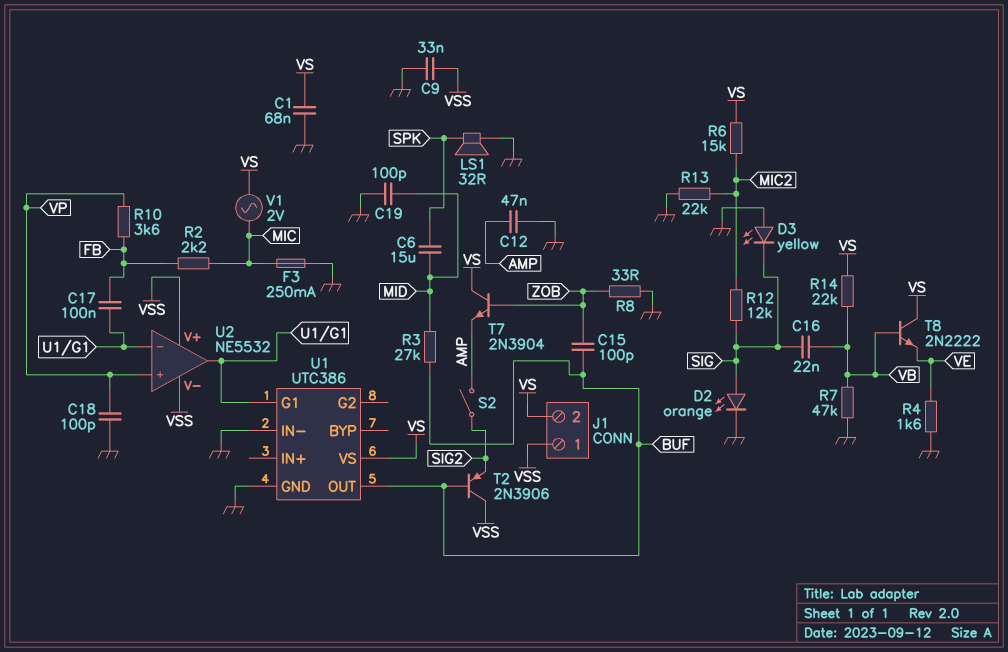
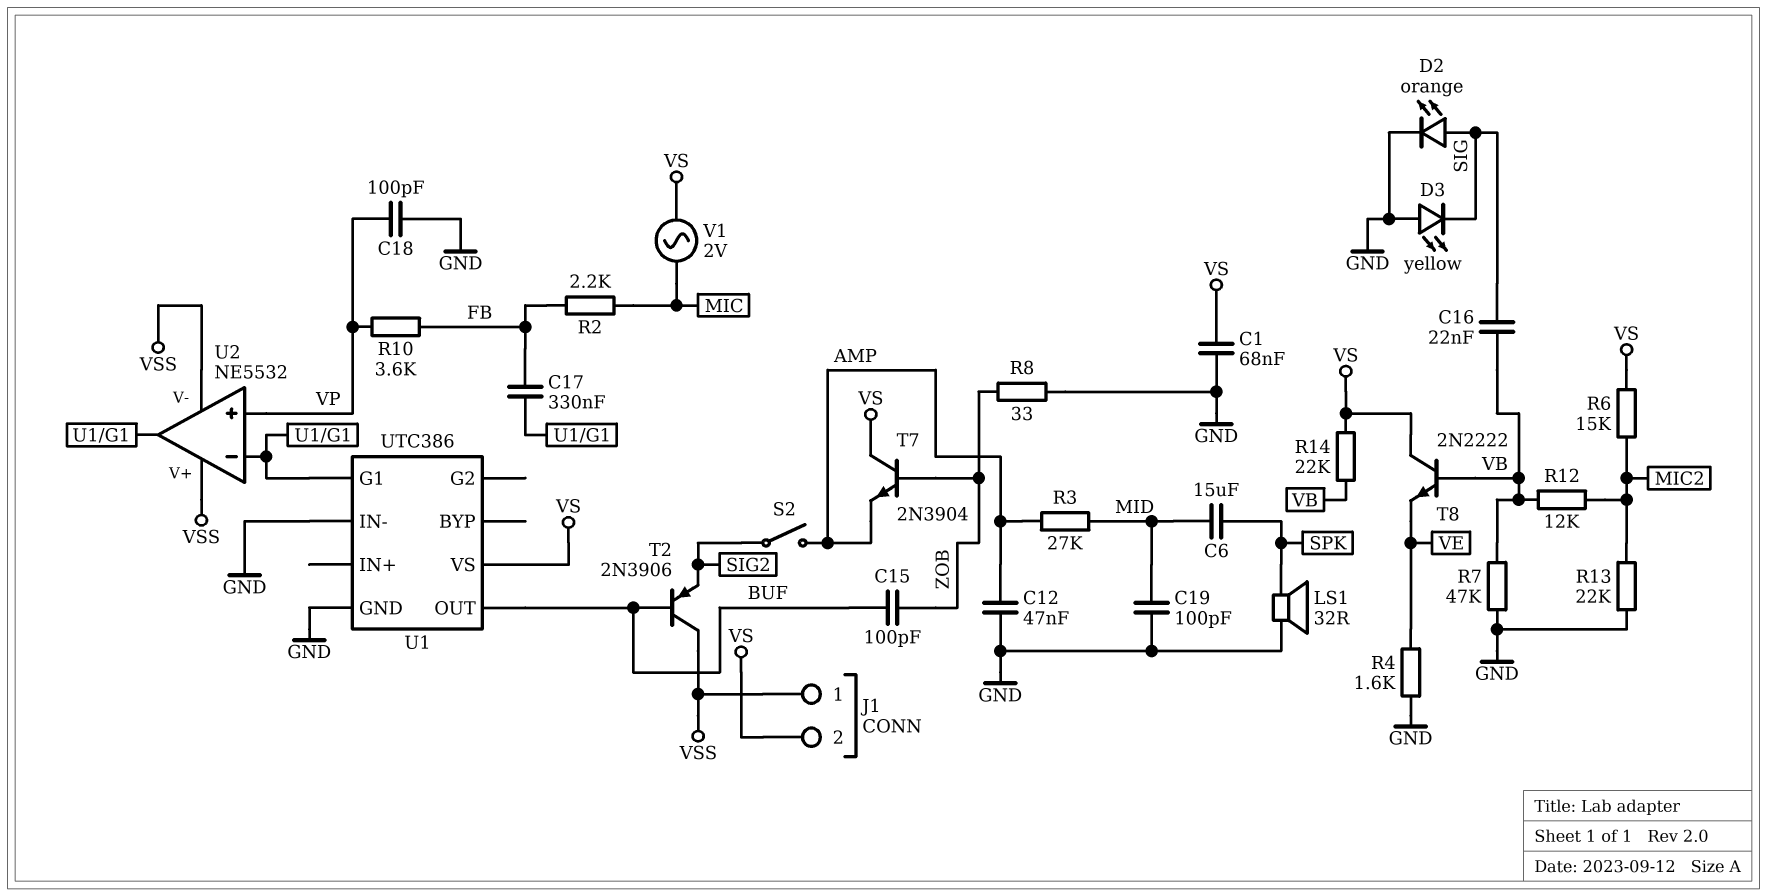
C9: 33nF (GND, VSS) -> none
C17: 100nF (FB, U1/G1) -> 330nF (FB, U1/G1)
F3: 250mA (GND, MIC) -> none
R3: 27k (BUF, MID) -> 27k (AMP, MID)
R12: 12k (MIC2, SIG) -> 12k (MIC2, VB)

